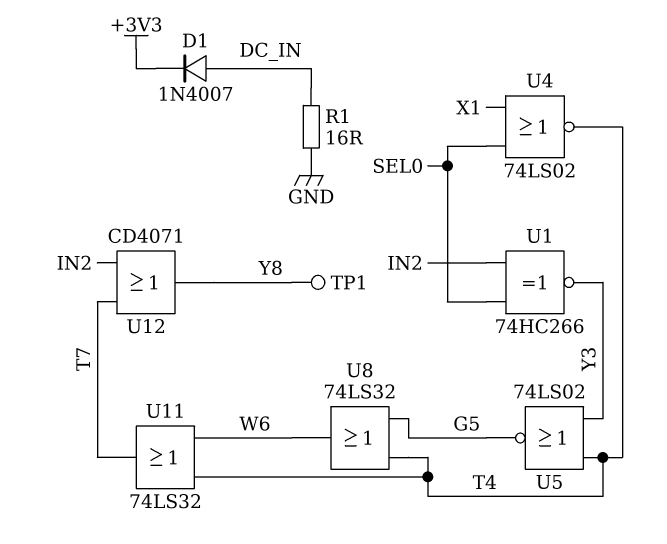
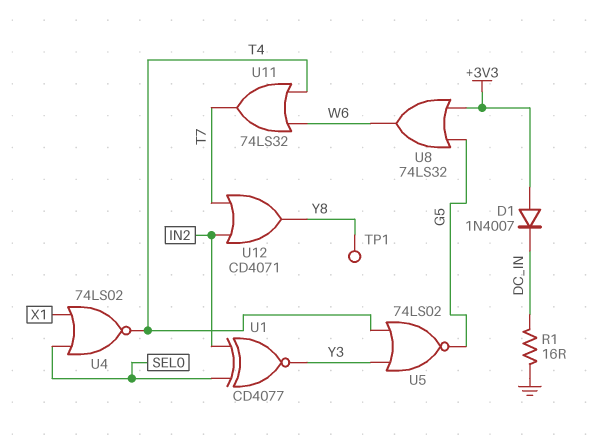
D1: diode 1N4007 (A DC_IN, K +3V3) -> diode 1N4007 (A +3V3, K DC_IN)
U1: XNOR 74HC266 (in IN2, in SEL0, out Y3) -> XNOR CD4077 (in IN2, in SEL0, out Y3)
U8: OR 74LS32 (in G5, in T4, out W6) -> OR 74LS32 (in +3V3, in G5, out W6)

